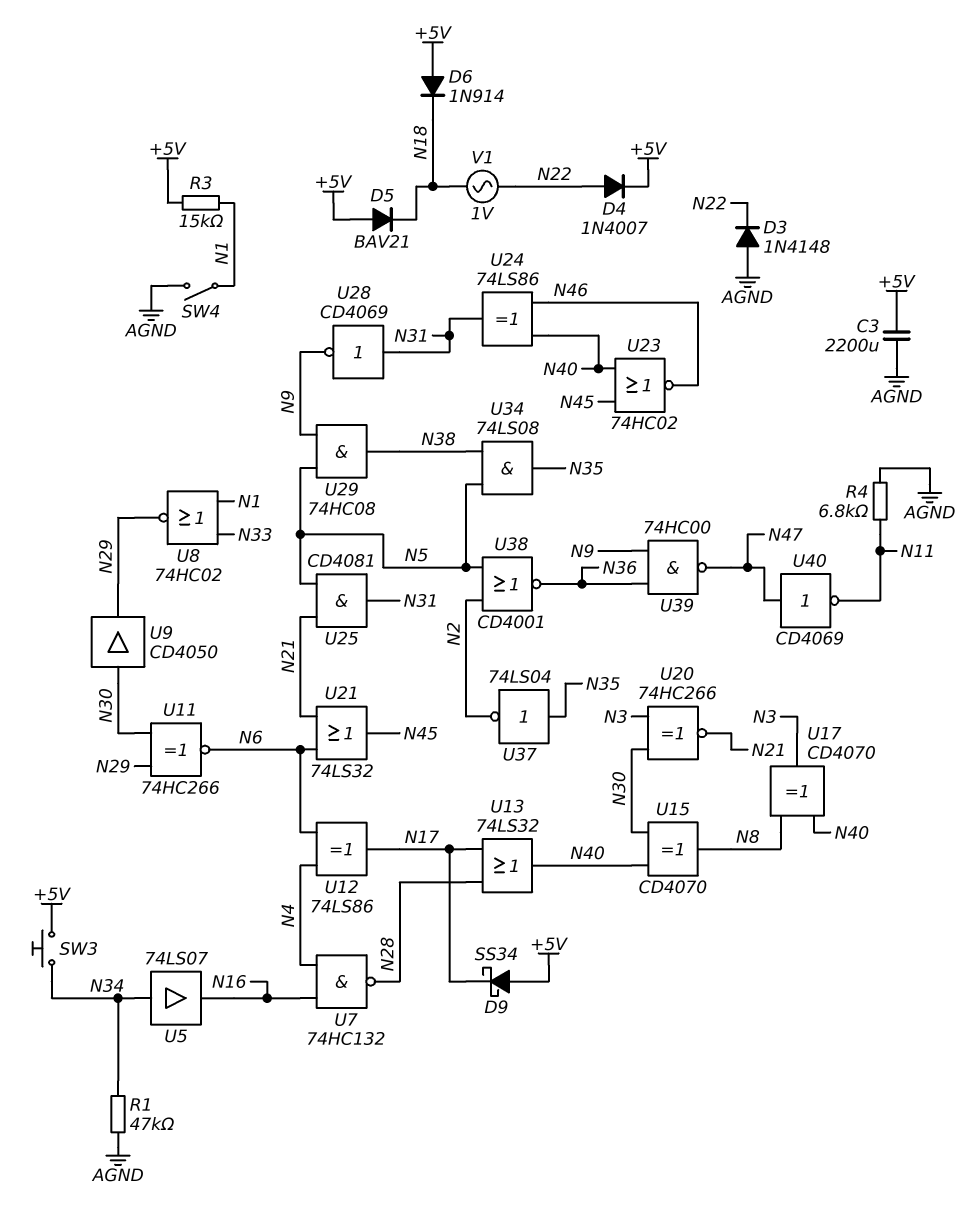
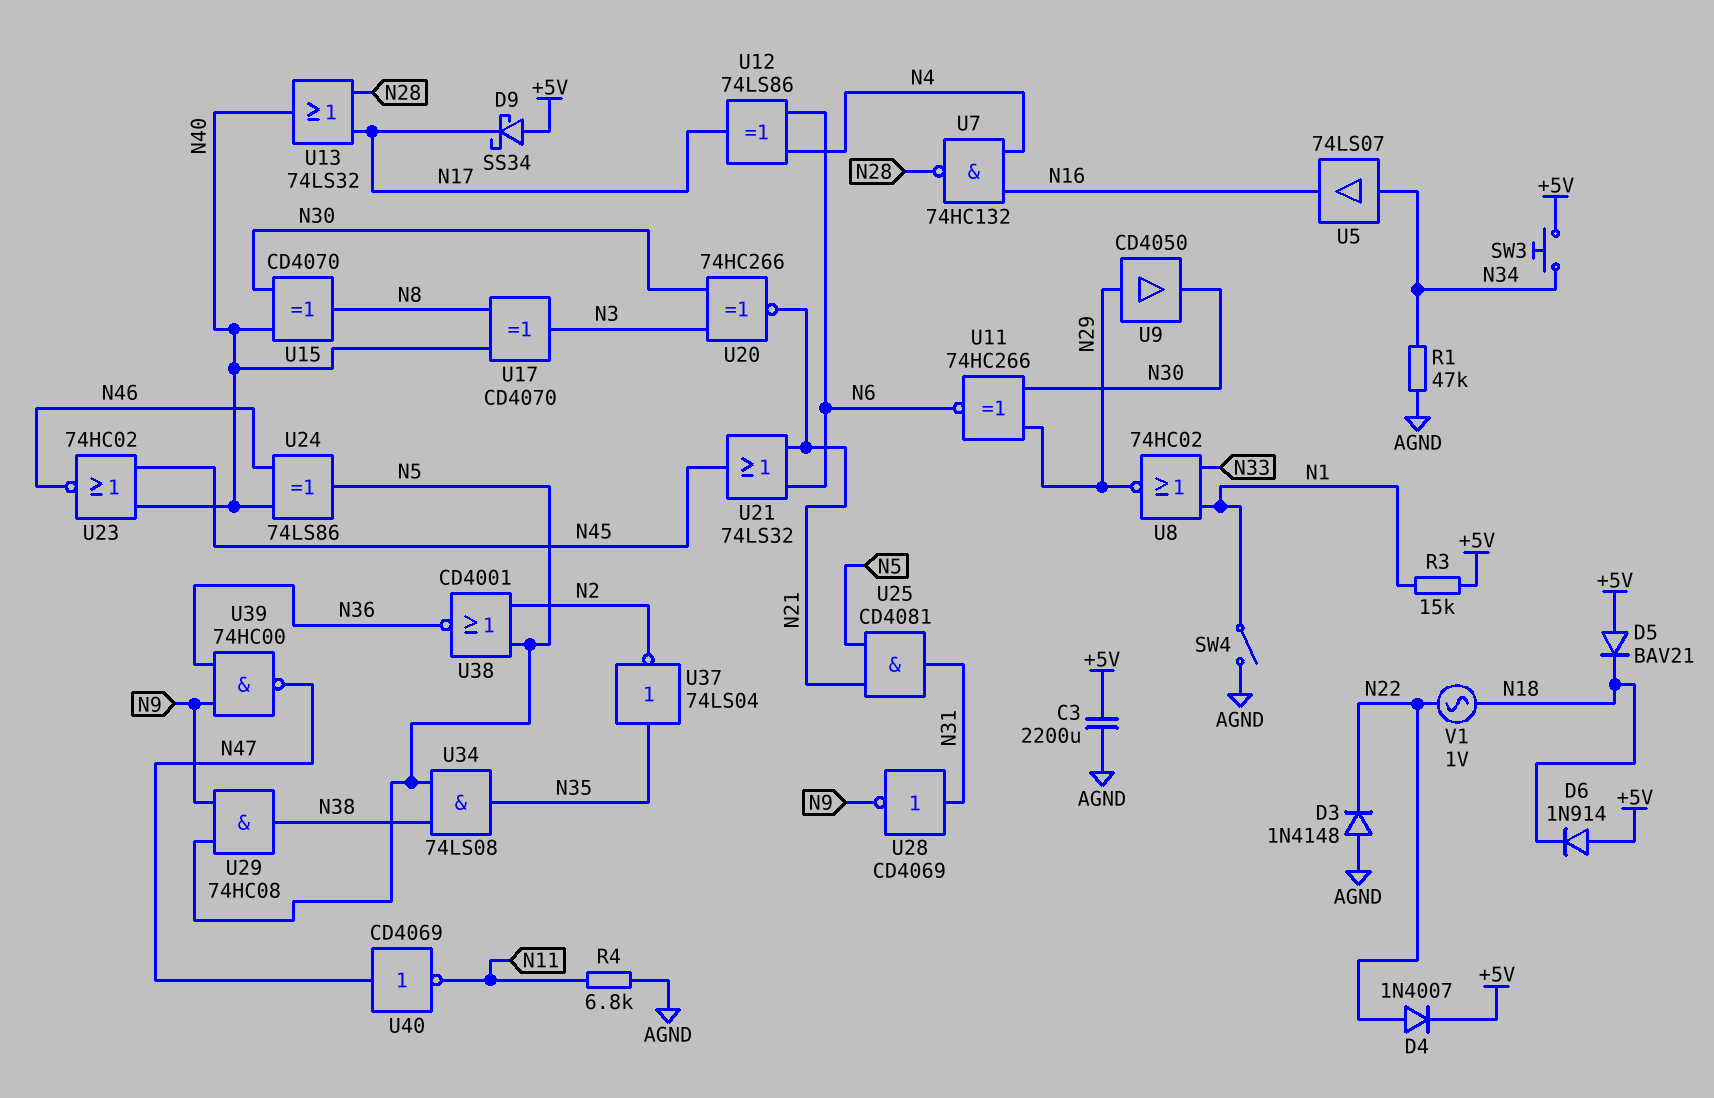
U9: buffer CD4050 (in N30, out N29) -> buffer CD4050 (in N29, out N30)
U24: XOR 74LS86 (in N40, in N46, out N31) -> XOR 74LS86 (in N40, in N46, out N5)

